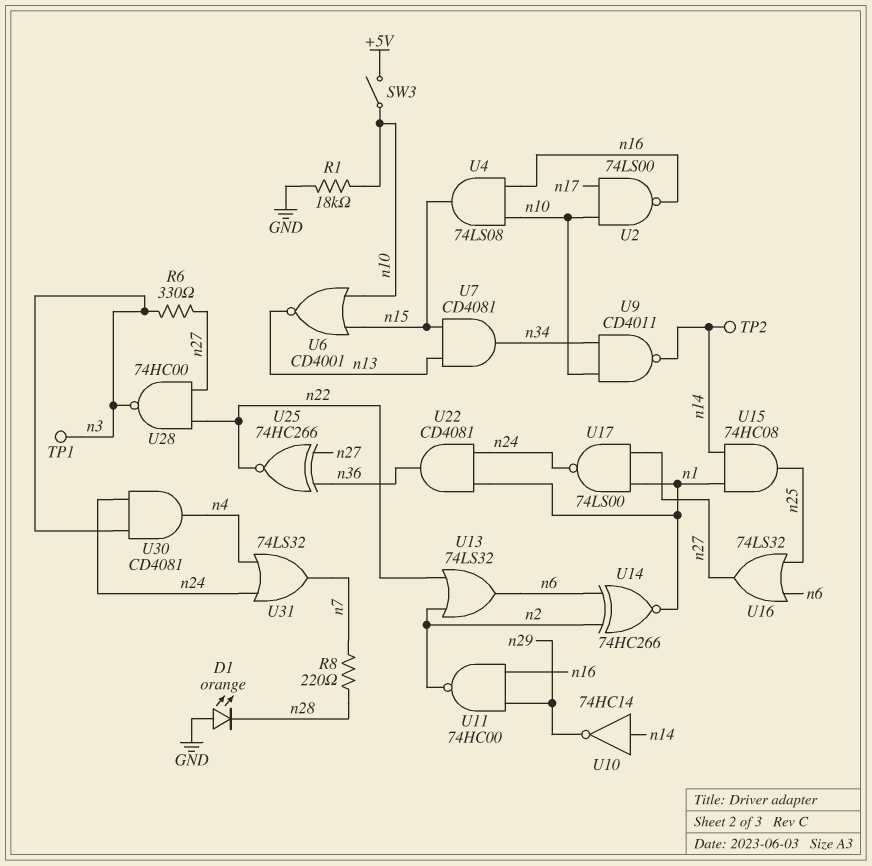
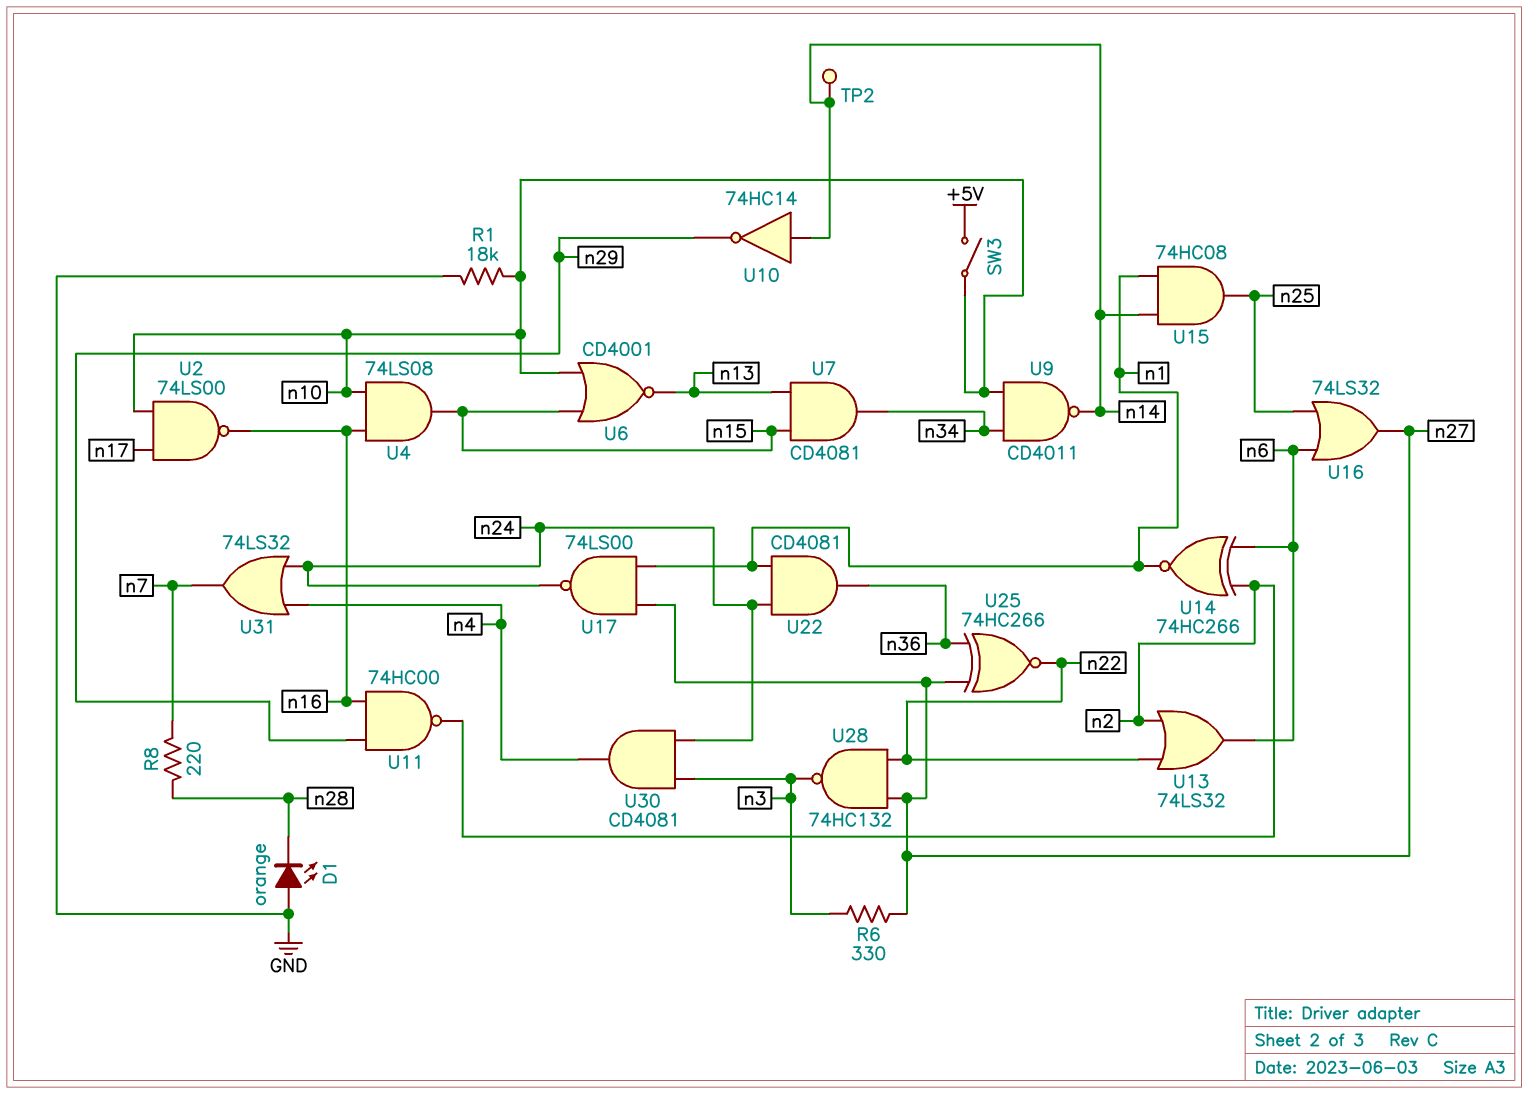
TP1: test point (n3) -> none
U28: NAND 74HC00 (in n22, in n27, out n3) -> NAND 74HC132 (in n22, in n27, out n3)

